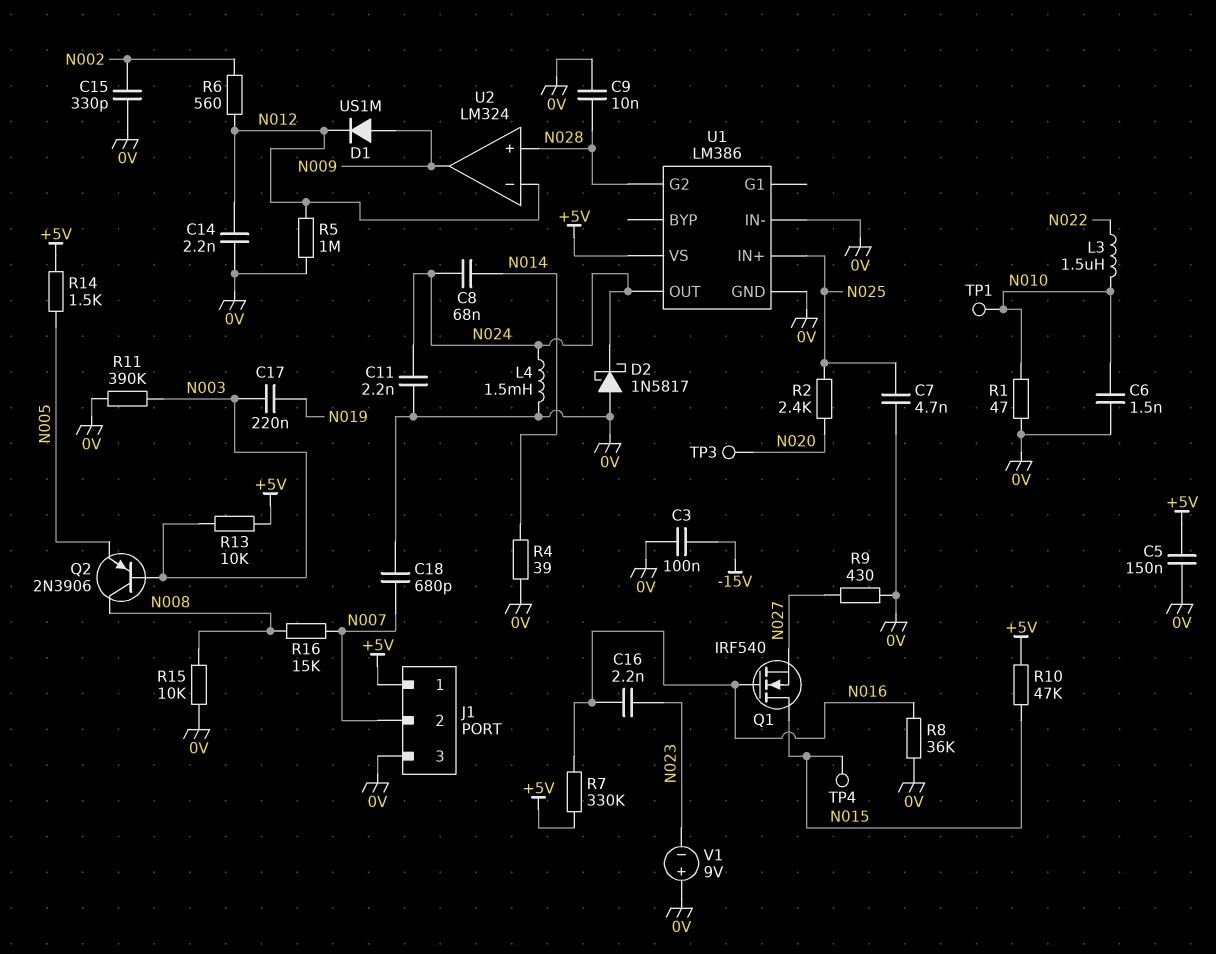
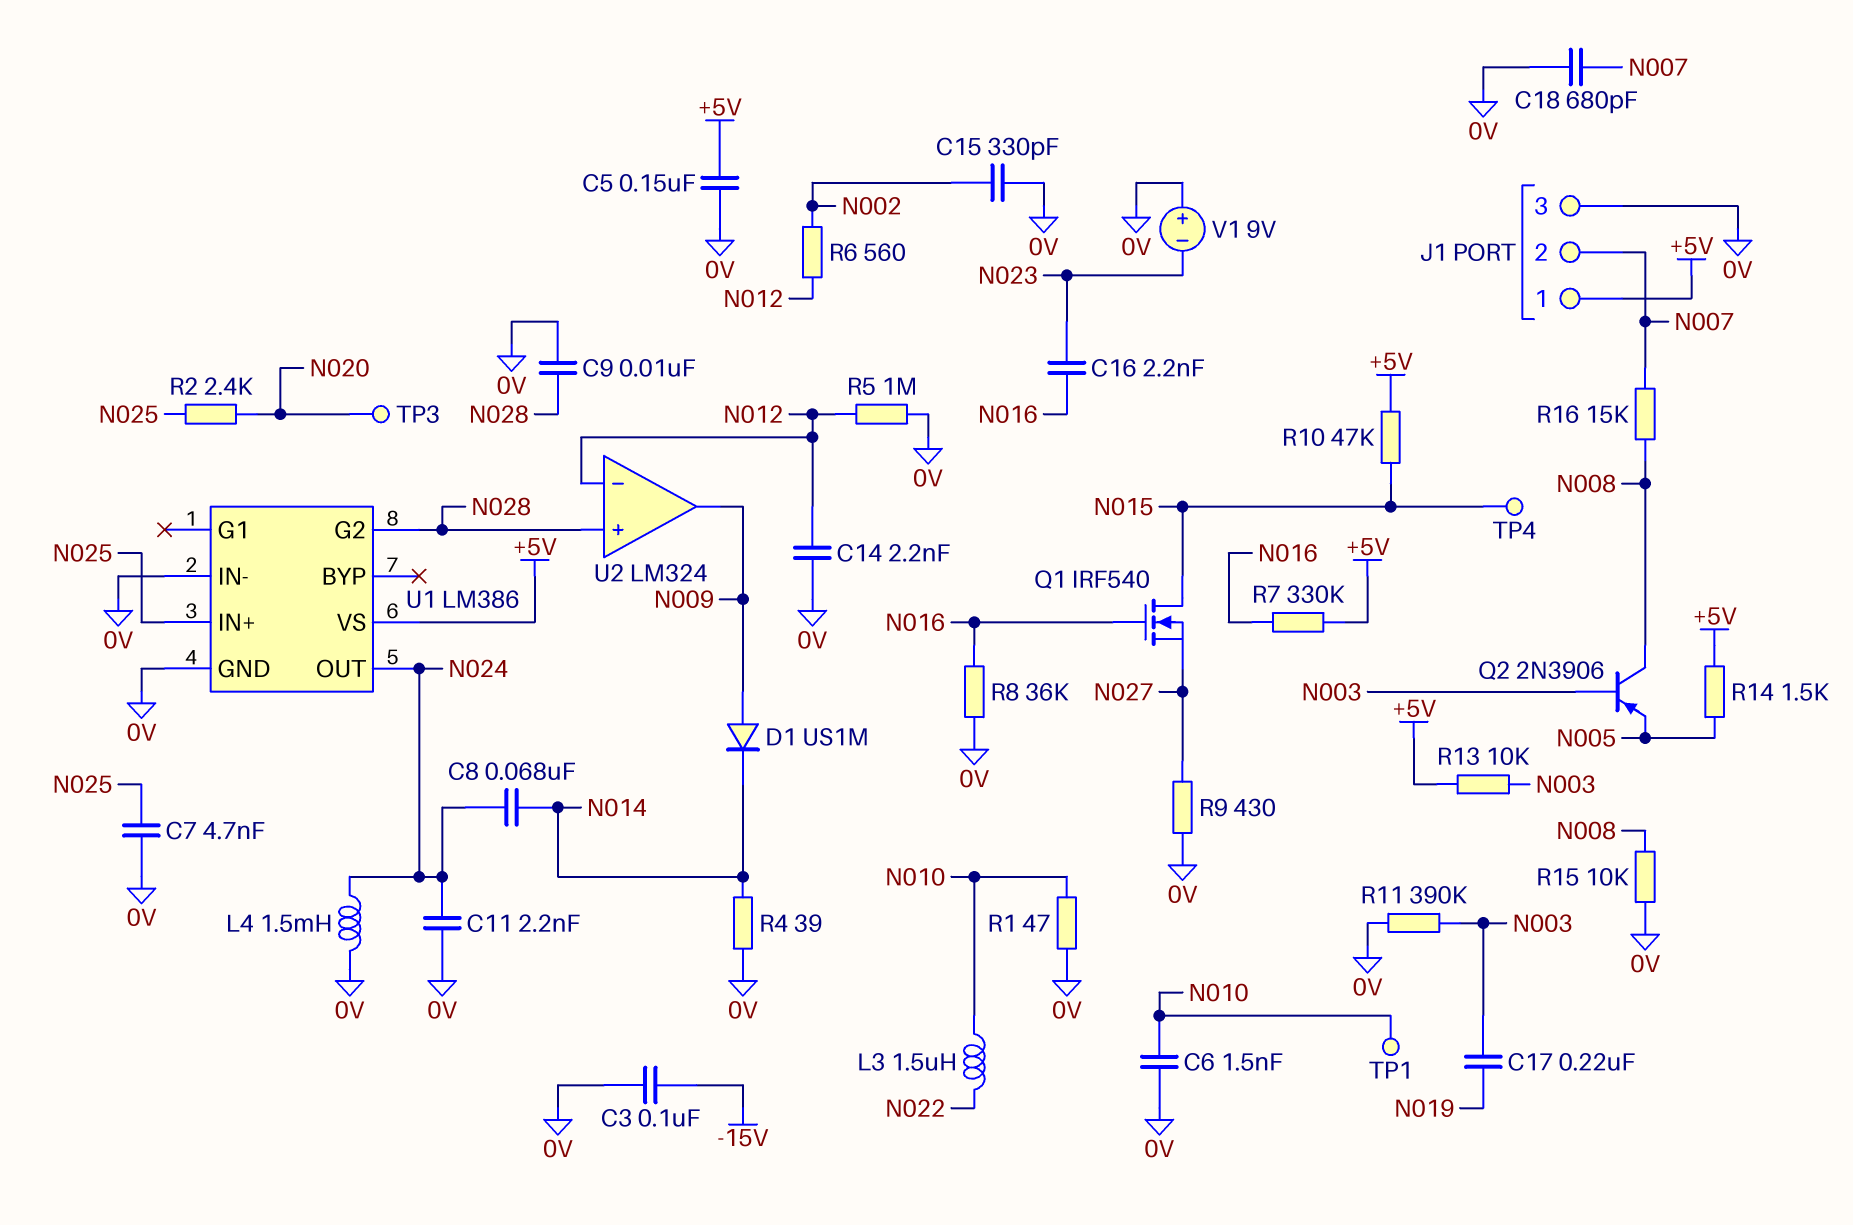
D1: diode US1M (A N009, K N012) -> diode US1M (A N009, K N014)
D2: schottky 1N5817 (A 0V, K N024) -> none

